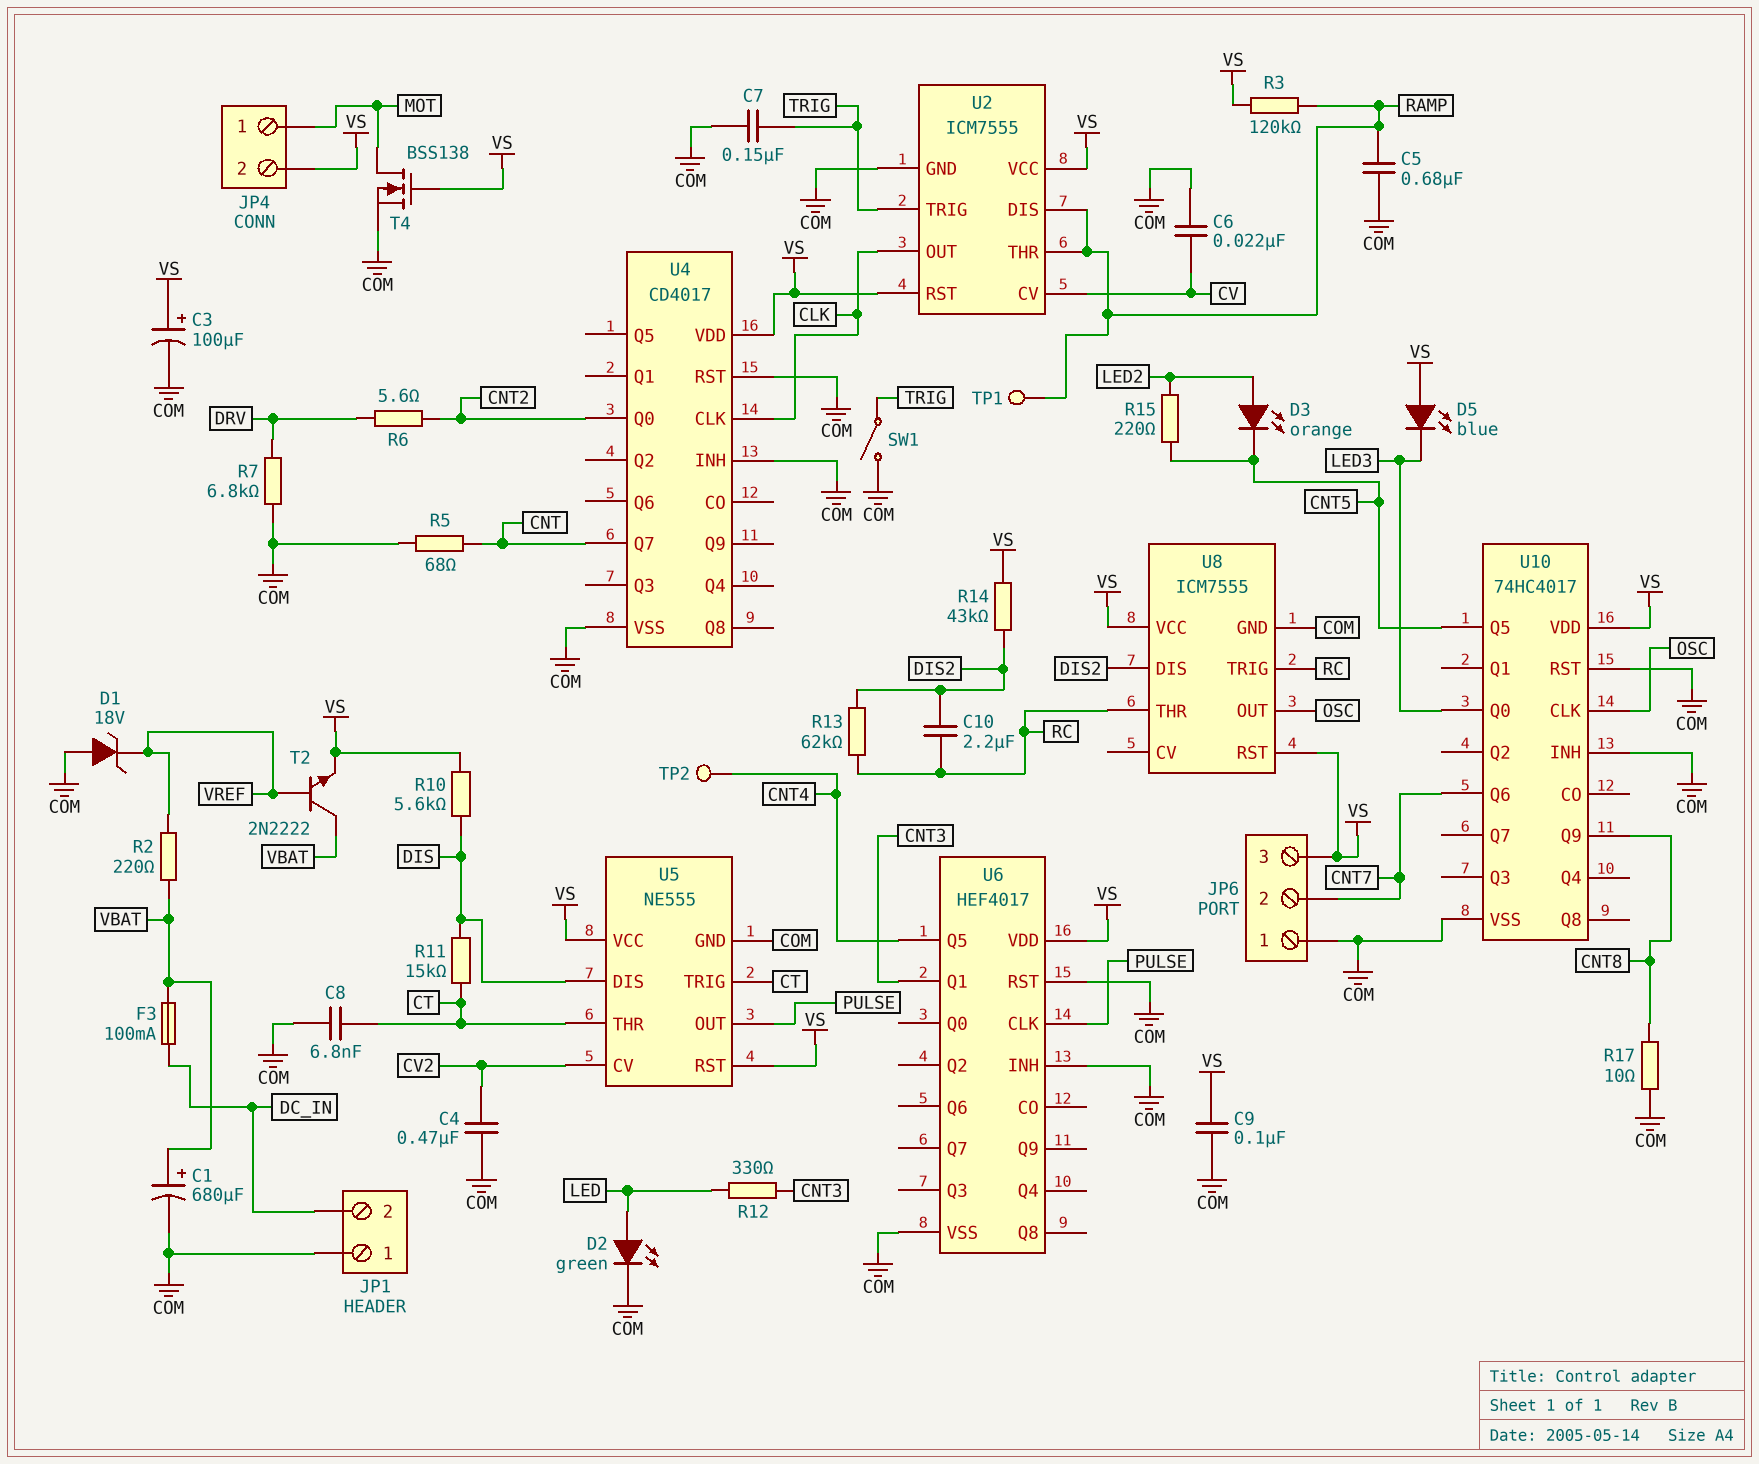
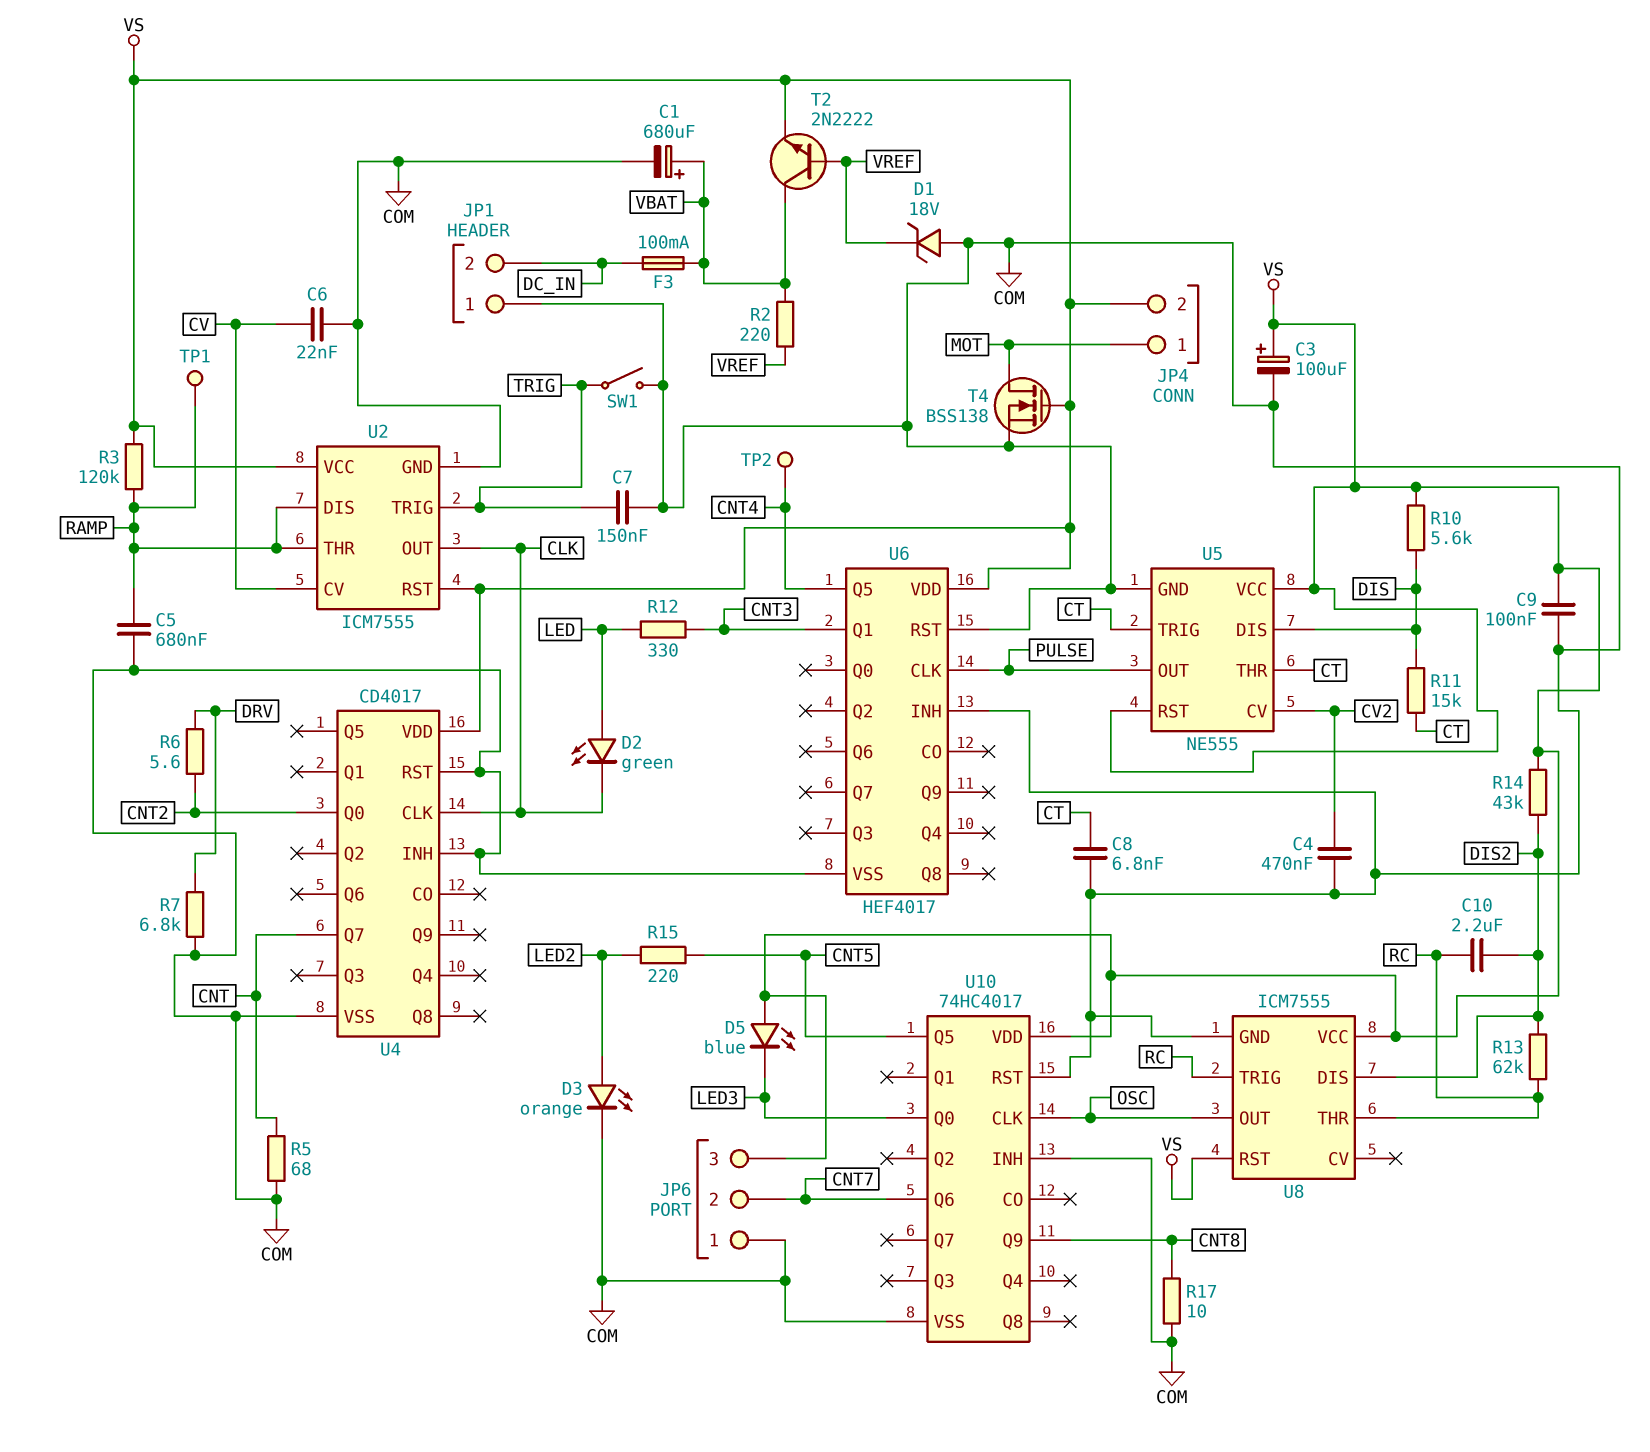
D2: LED green (A LED, K COM) -> LED green (A LED, K CLK)
D3: LED orange (A LED2, K CNT5) -> LED orange (A LED2, K COM)

